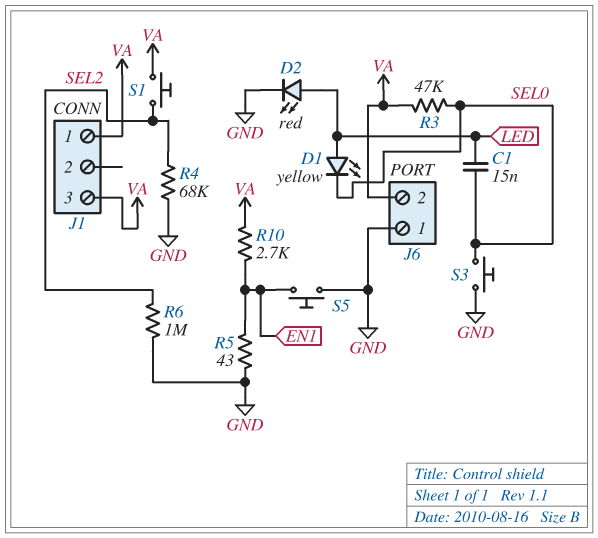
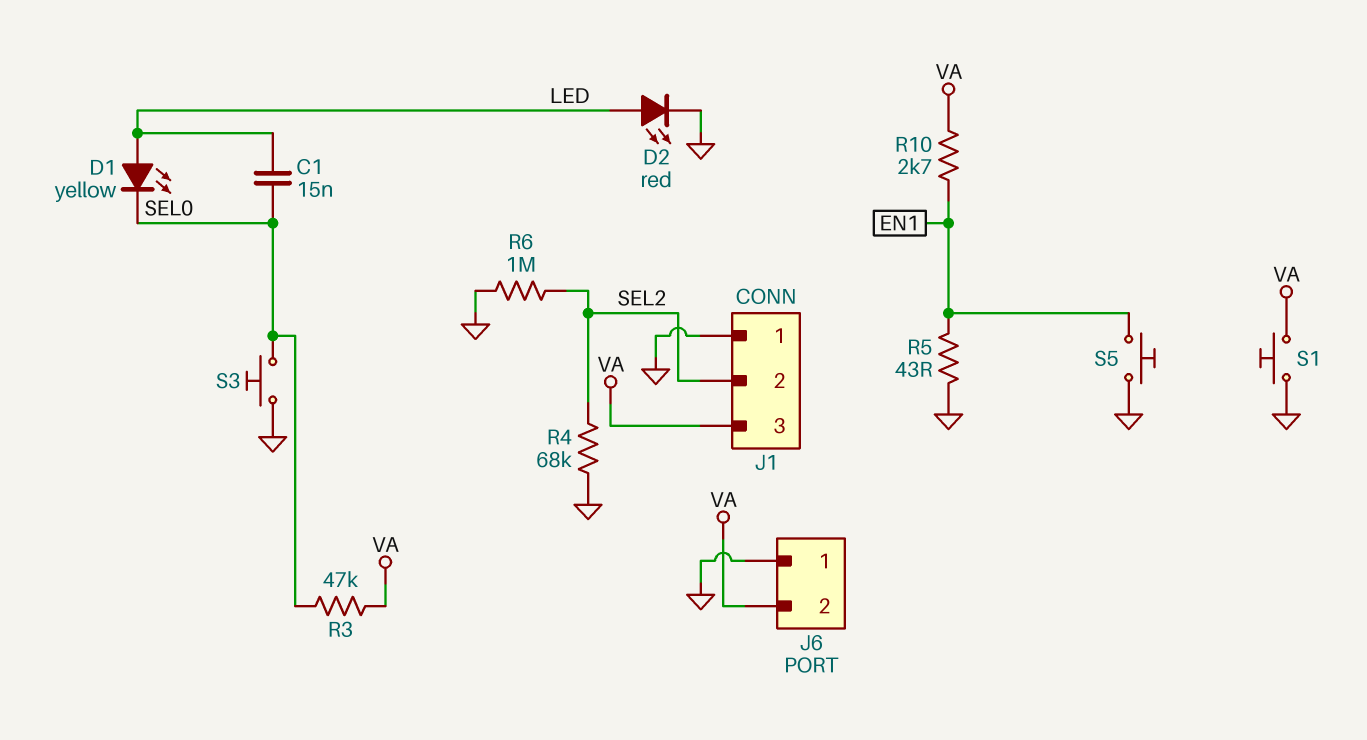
J1 pin 1: VA -> GND
J1 pin 2: none -> SEL2
S1: button (SEL2, VA) -> button (GND, VA)

